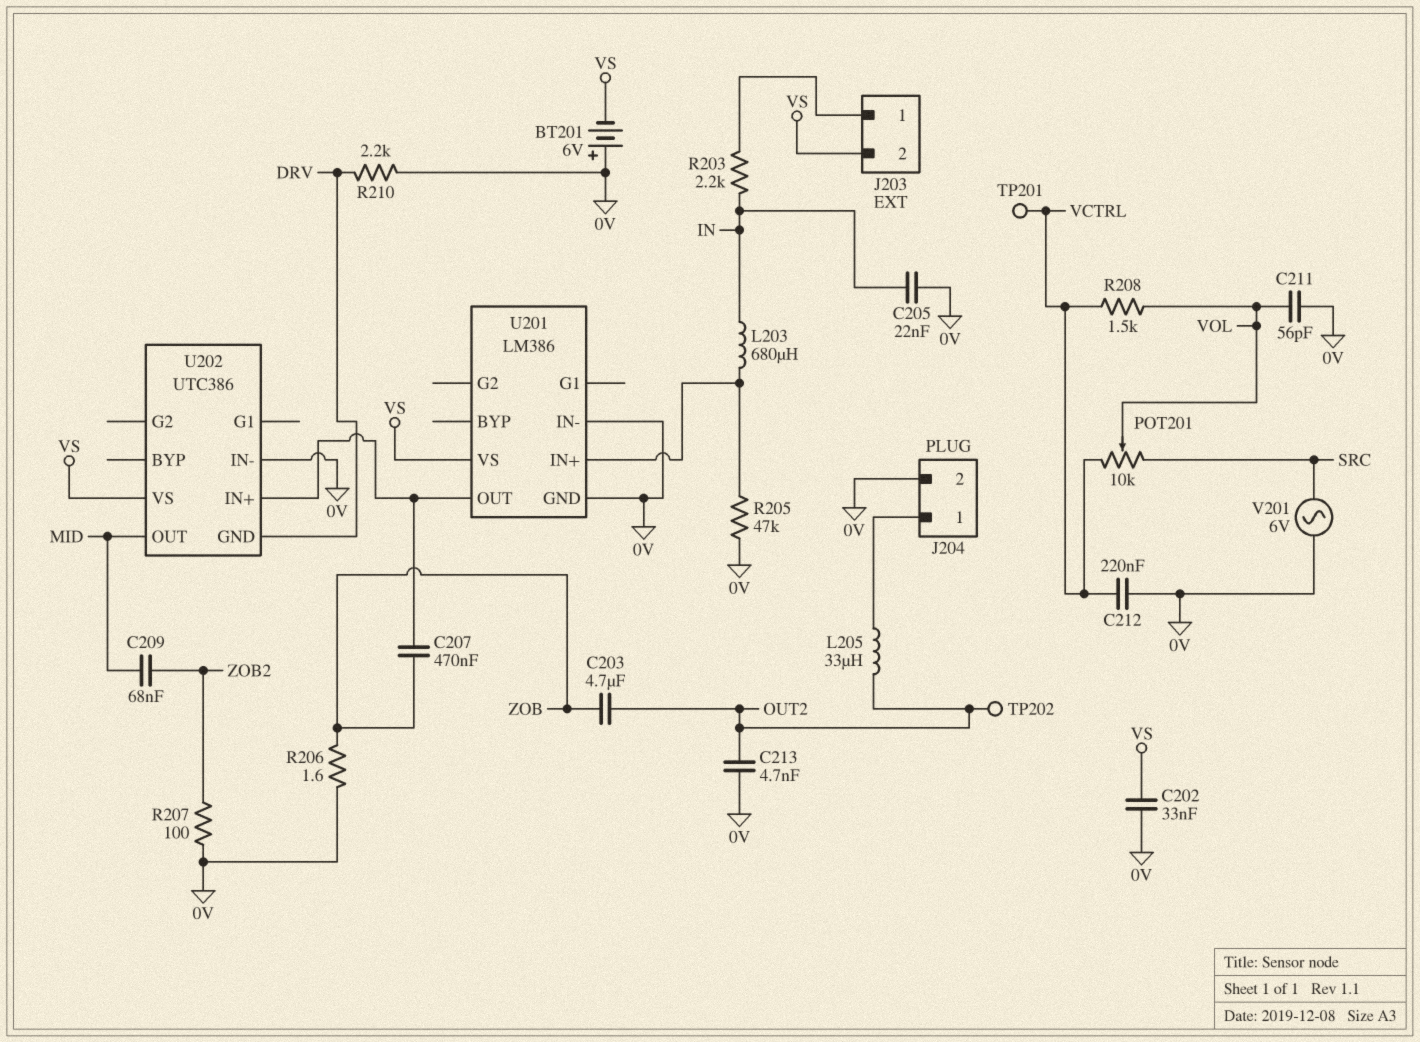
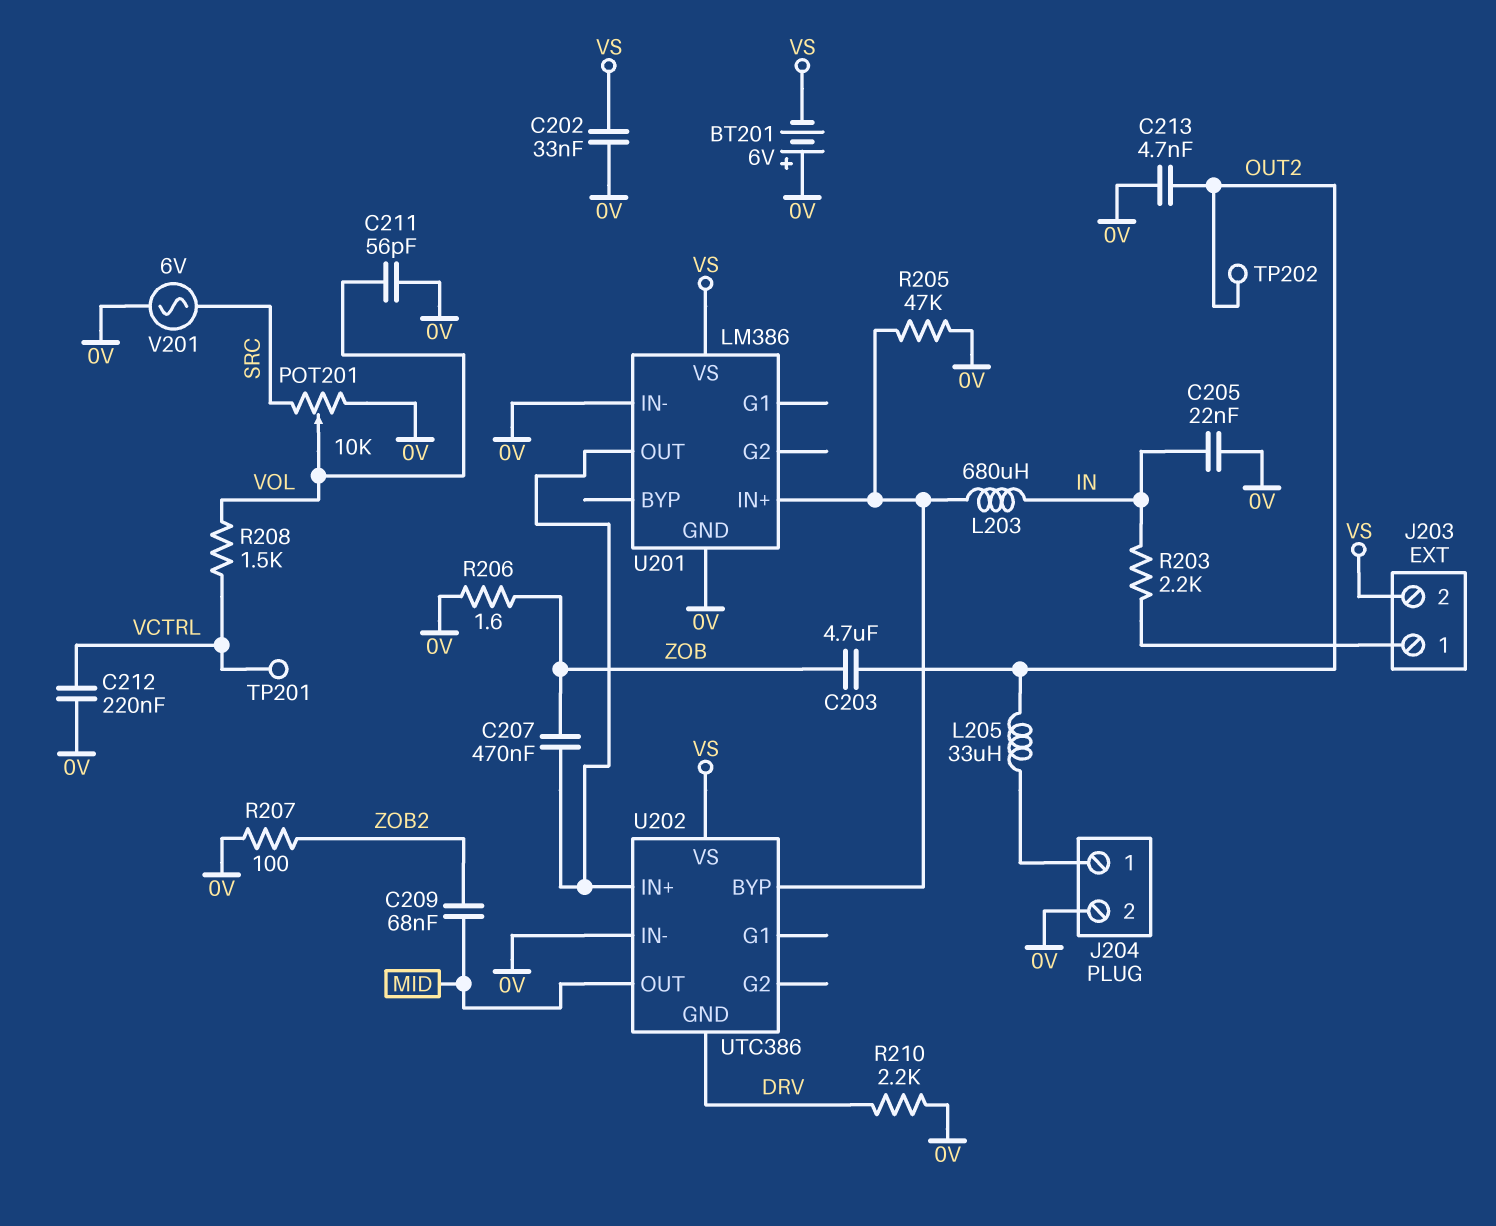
POT201: 10k (SRC, VCTRL, wiper VOL) -> 10k (0V, SRC, wiper VOL)
U202 pin BYP: none -> U201/IN+

